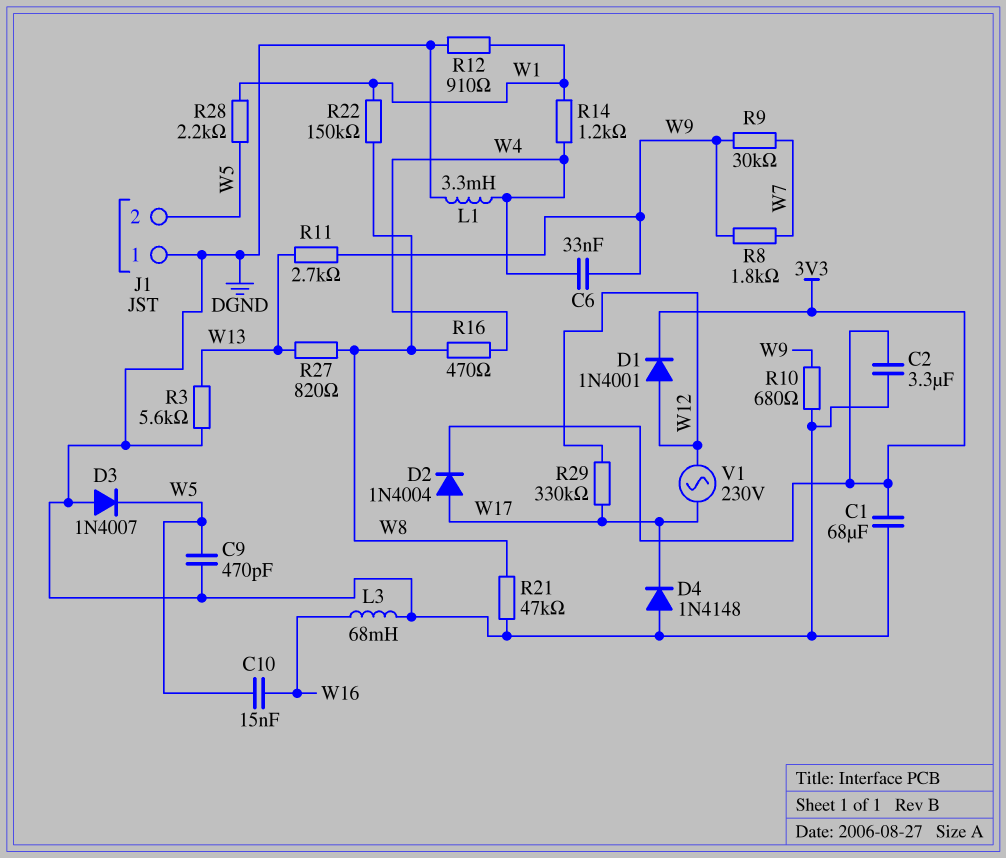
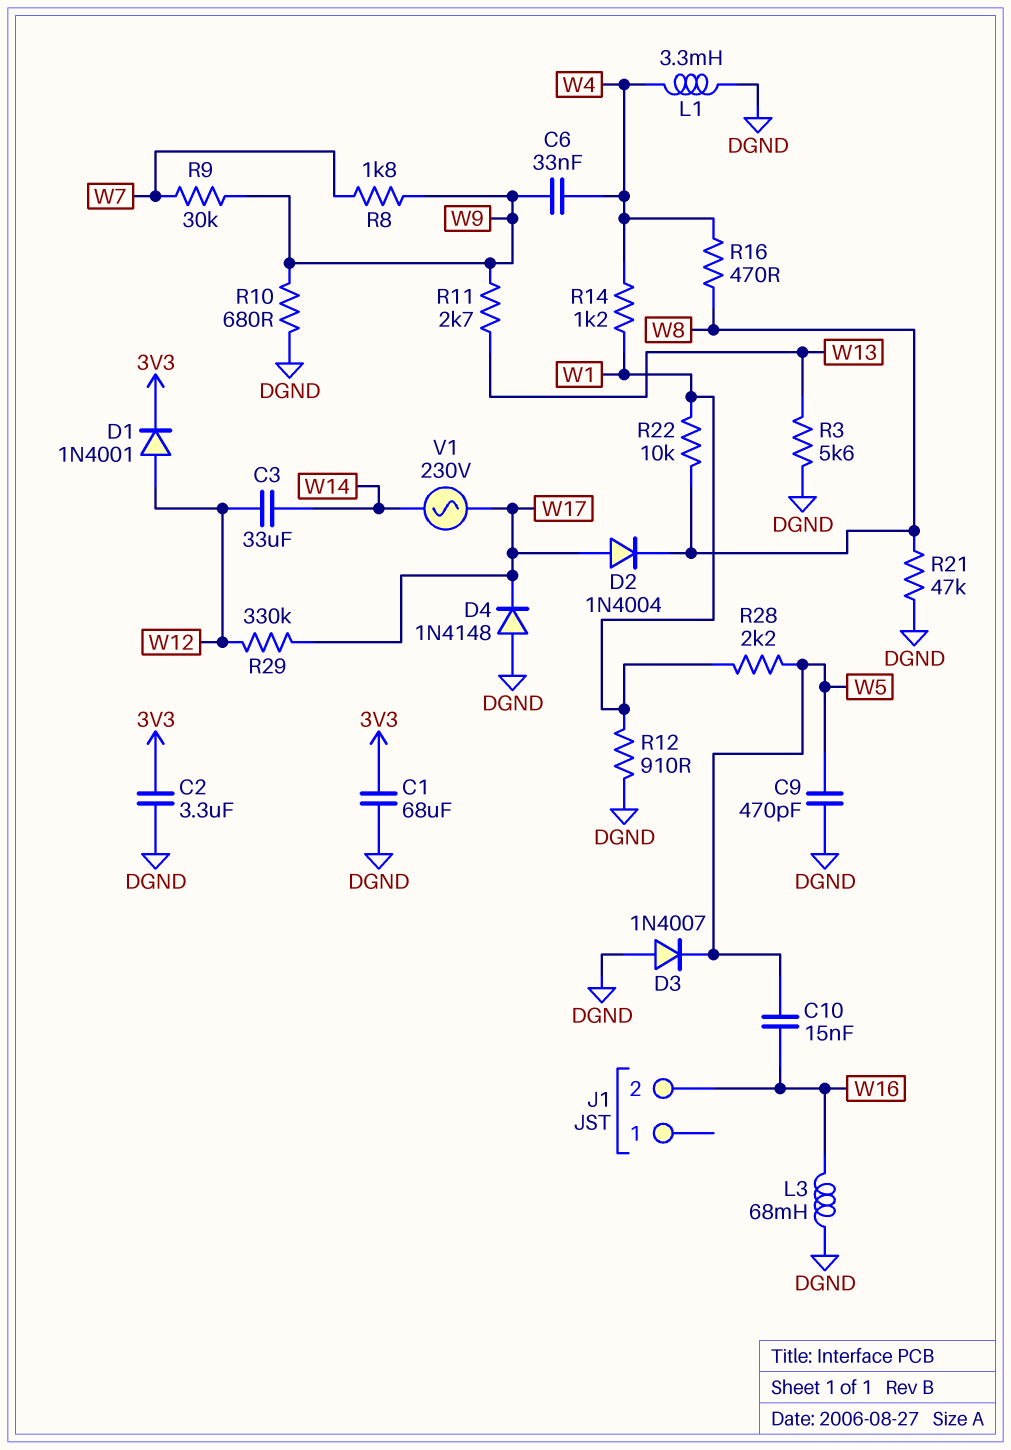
C3: none -> 33uF (W12, W14)
D2: diode 1N4004 (A W17, K 3V3) -> diode 1N4004 (A W17, K W8)
J1 pin 1: DGND -> none
J1 pin 2: W5 -> W16
R22: 150k (W1, W8) -> 10k (W1, W8)
R27: 820 (W8, W13) -> none
V1: AC 230V (W12, W17) -> AC 230V (W14, W17)

